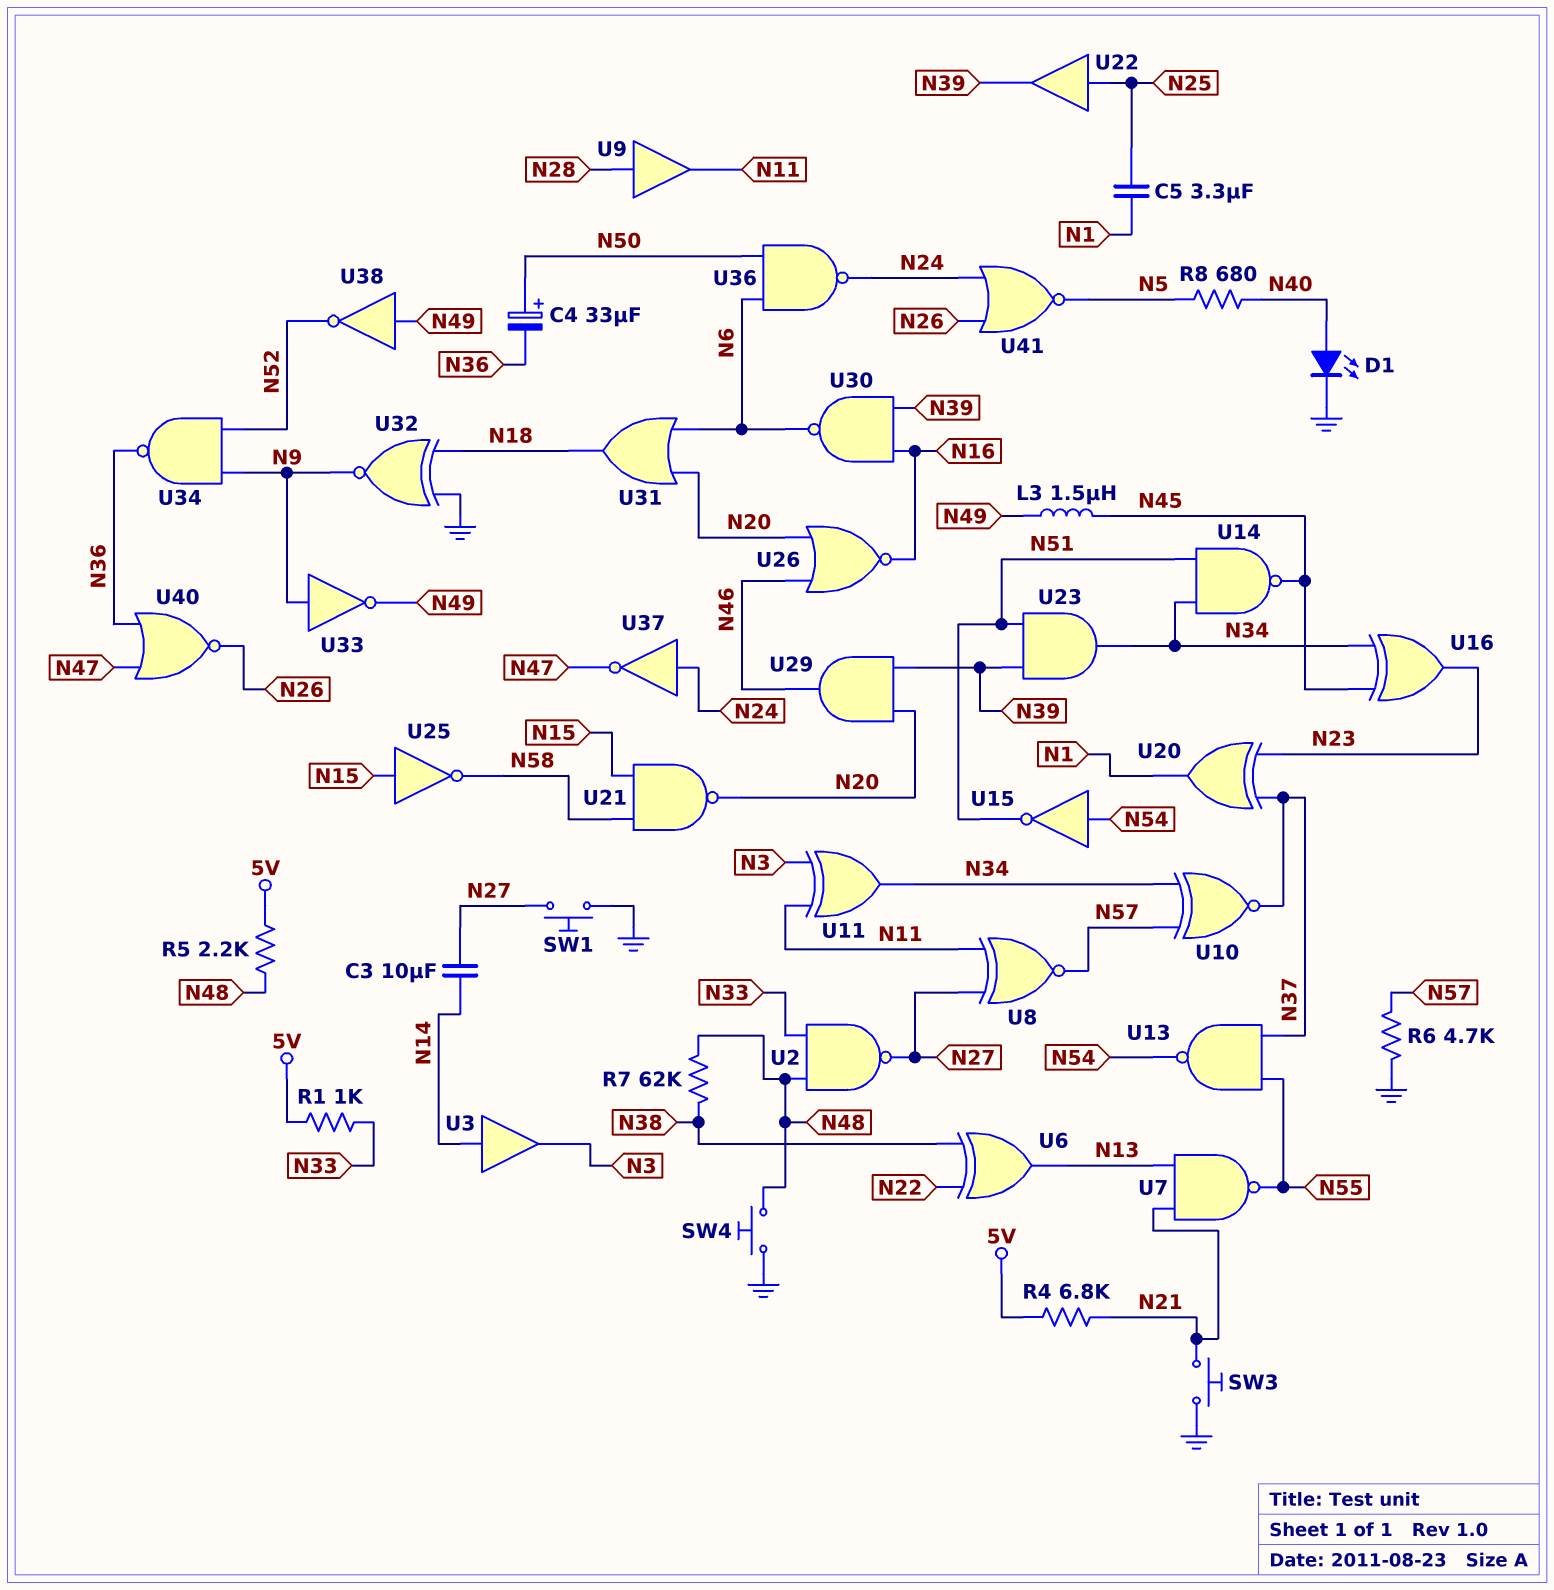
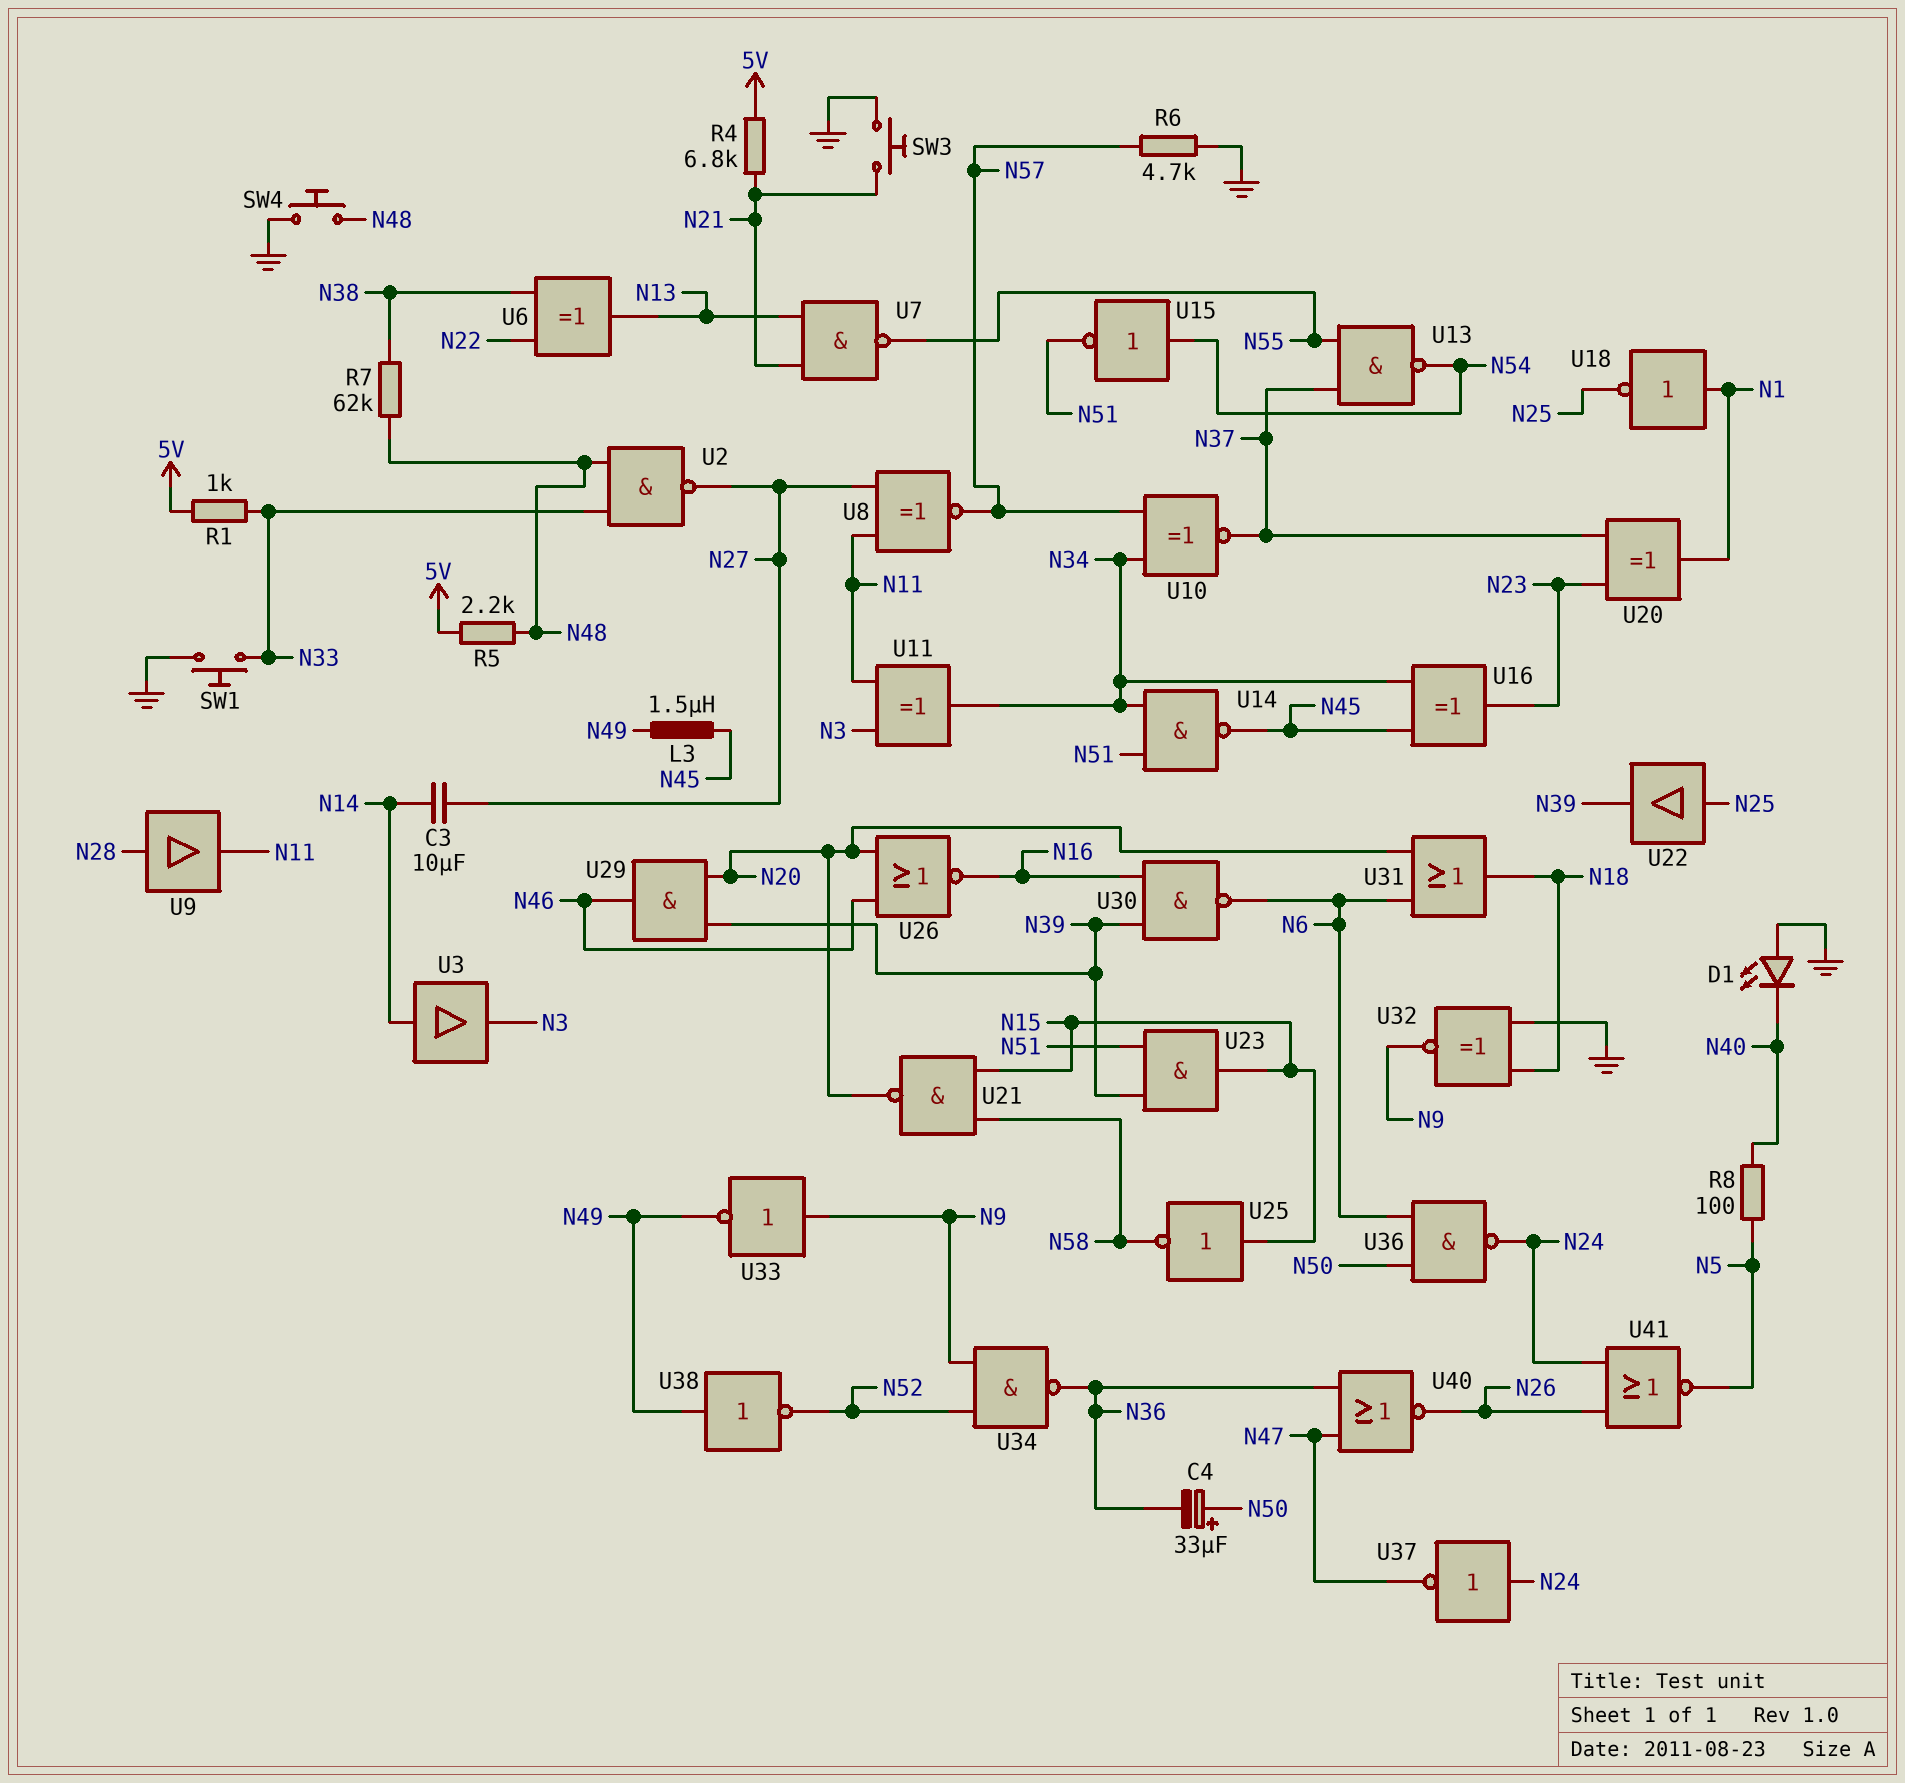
C5: 3.3uF (N1, N25) -> none
D1: LED (A N40, K GND) -> LED (A GND, K N40)
R8: 680 (N5, N40) -> 100 (N5, N40)
SW1: button (GND, N27) -> button (GND, N33)
U18: none -> NOT (in N1, out N25)
U23: AND (in N39, in N51, out N34) -> AND (in N39, in N51, out N15)

